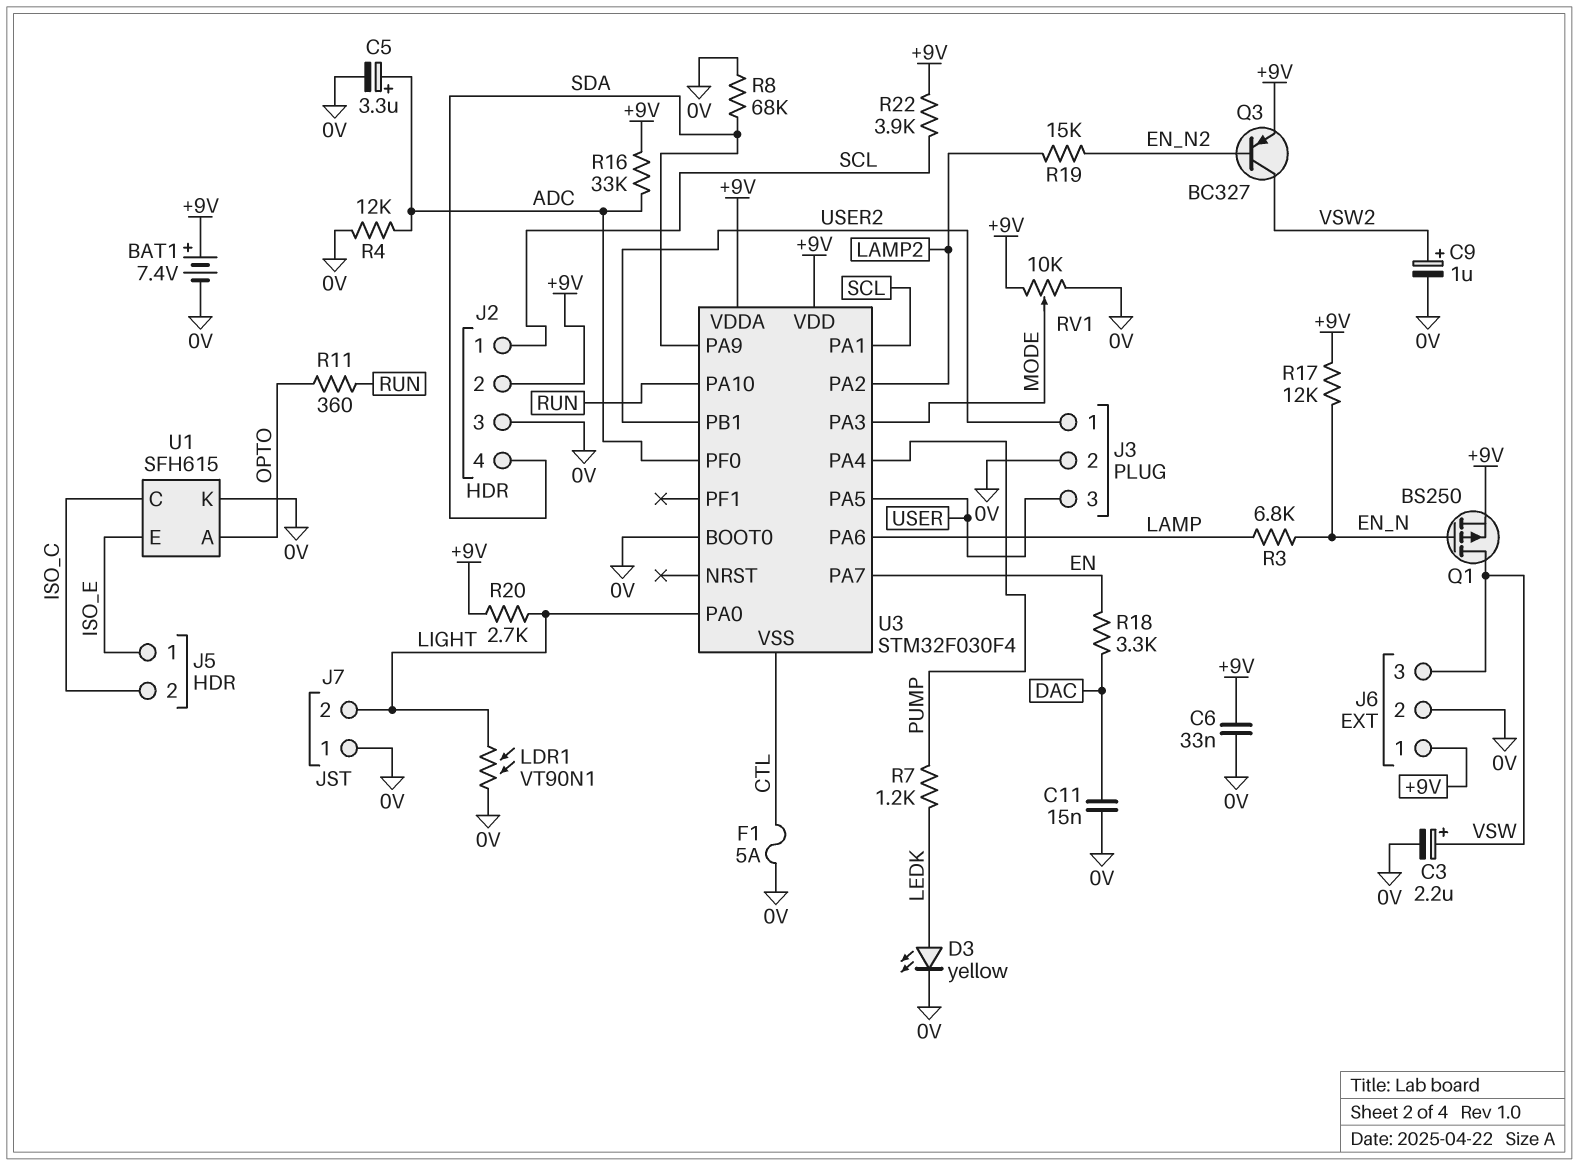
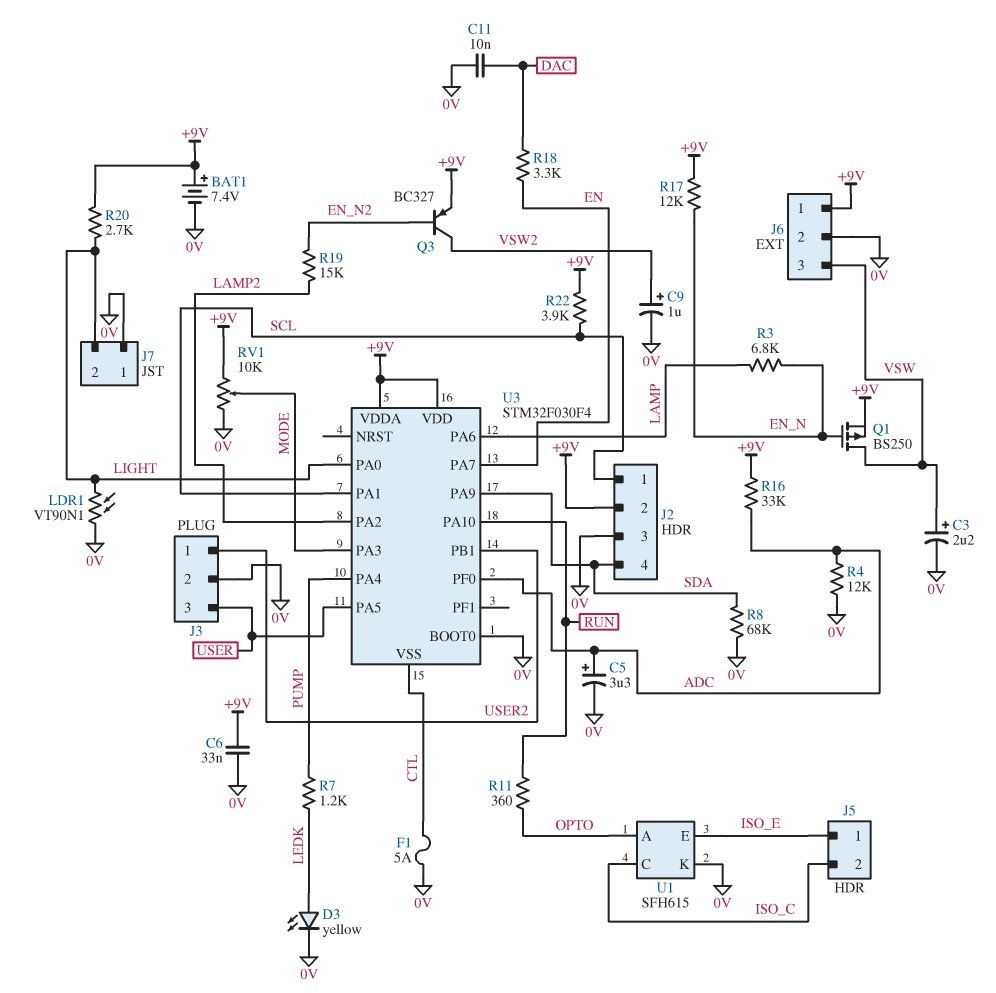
C11: 15nF (0V, DAC) -> 10nF (0V, DAC)

